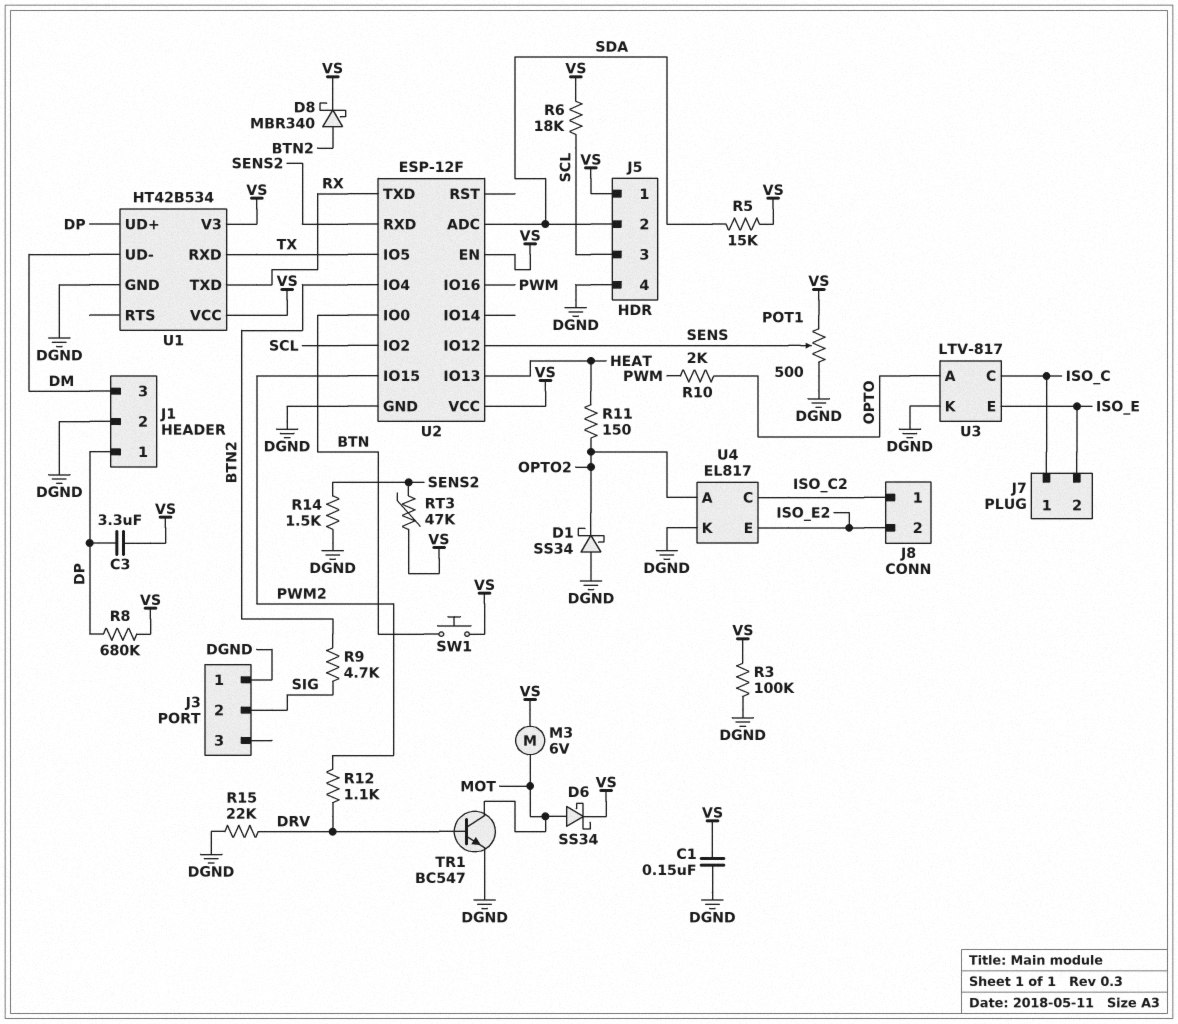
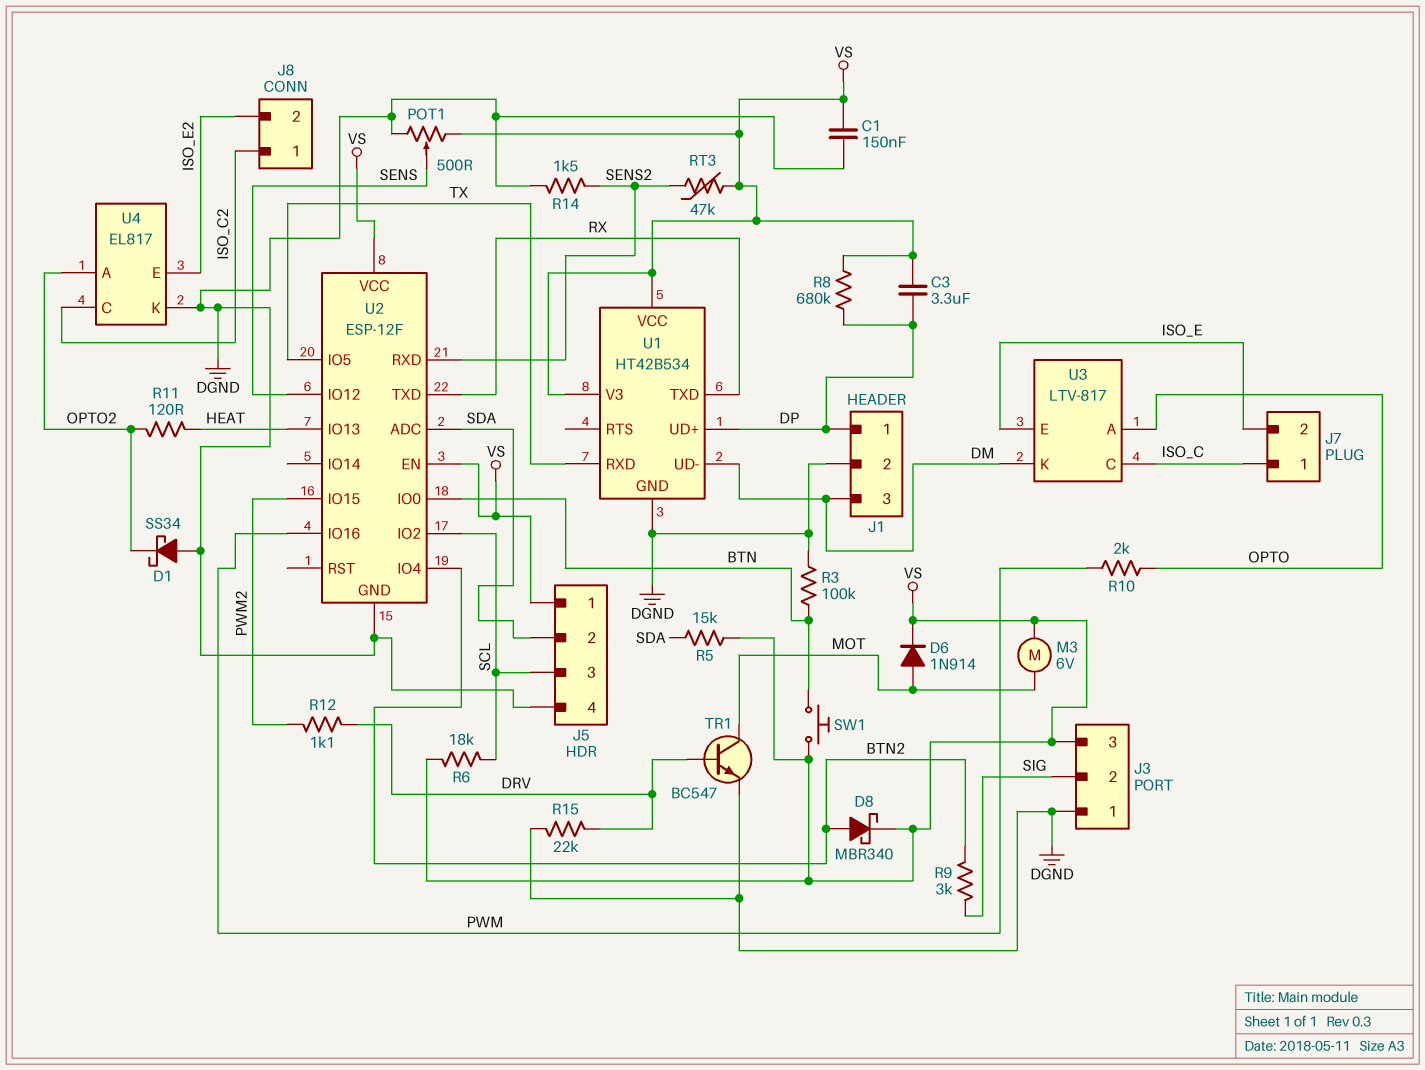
D6: schottky SS34 (A MOT, K VS) -> diode 1N914 (A MOT, K VS)
J3 pin 3: none -> VS
R3: 100k (DGND, VS) -> 100k (BTN, DGND)
R9: 4.7k (BTN2, SIG) -> 3k (BTN2, SIG)
R11: 150 (HEAT, OPTO2) -> 120 (HEAT, OPTO2)
U3 pin K: DGND -> DM

